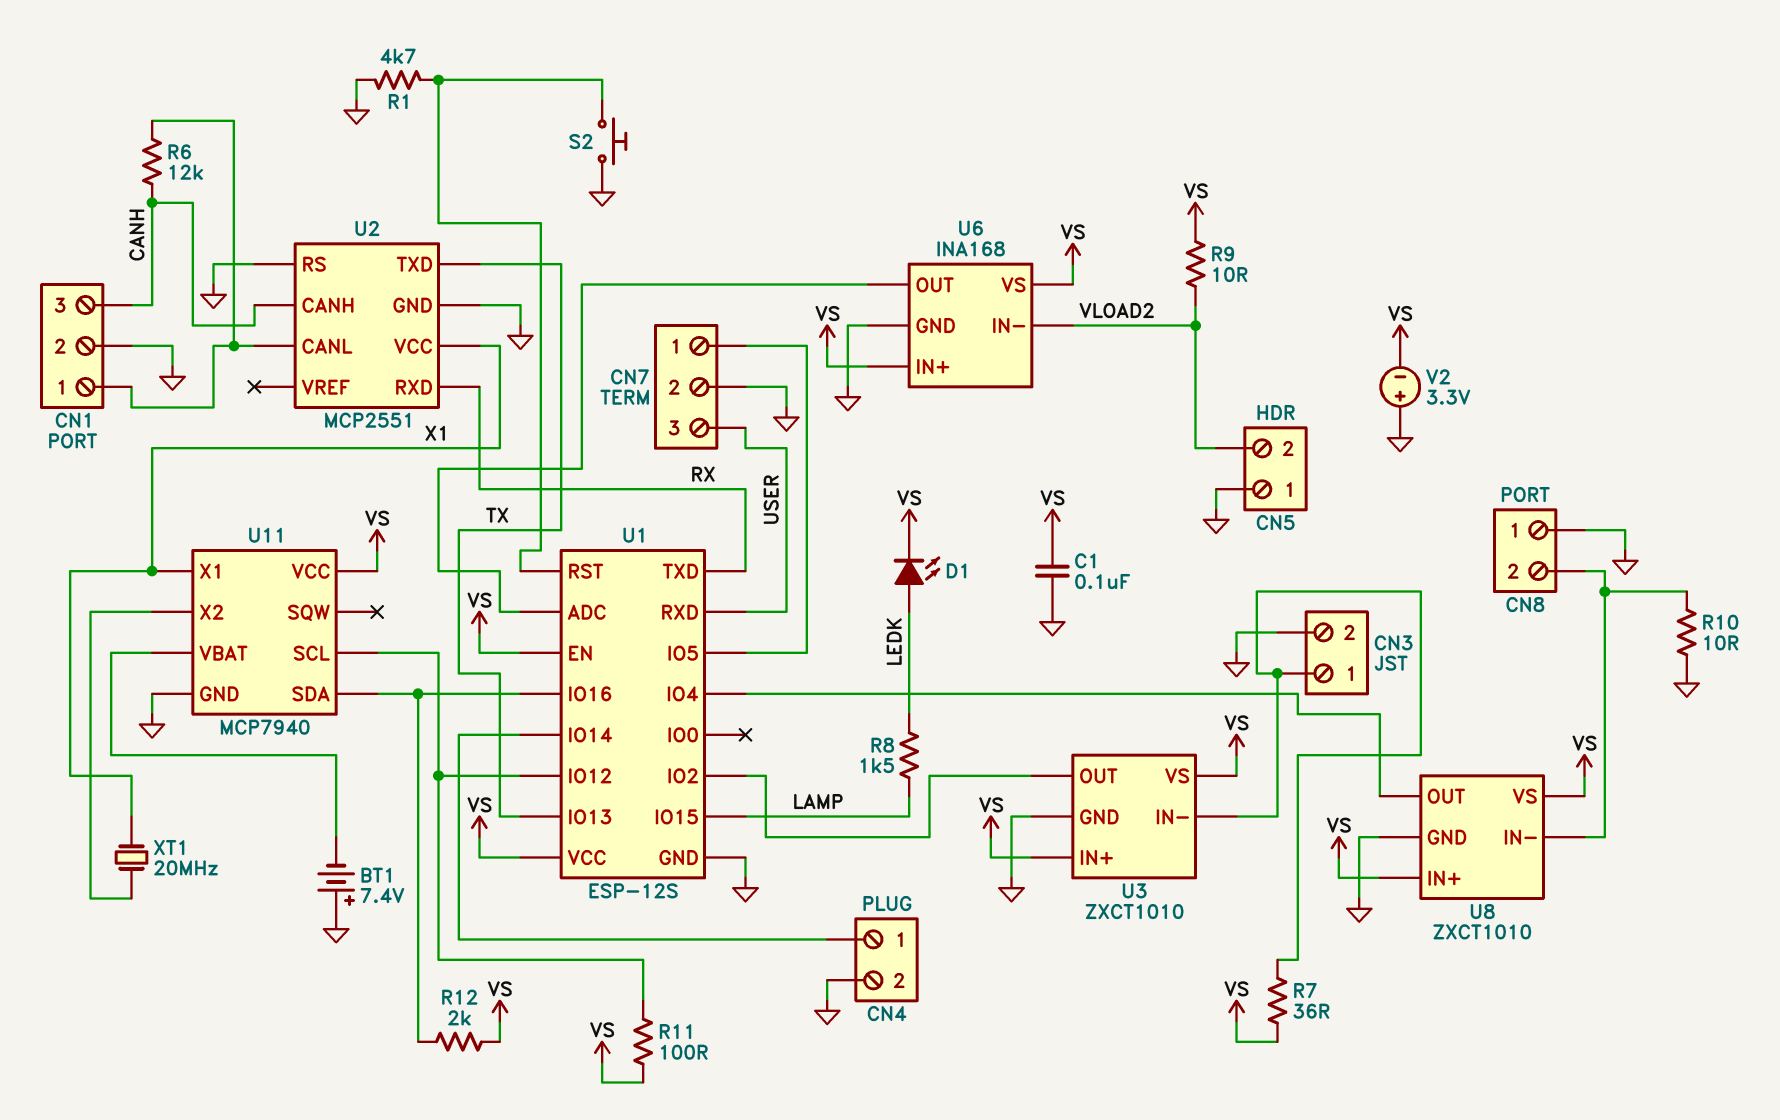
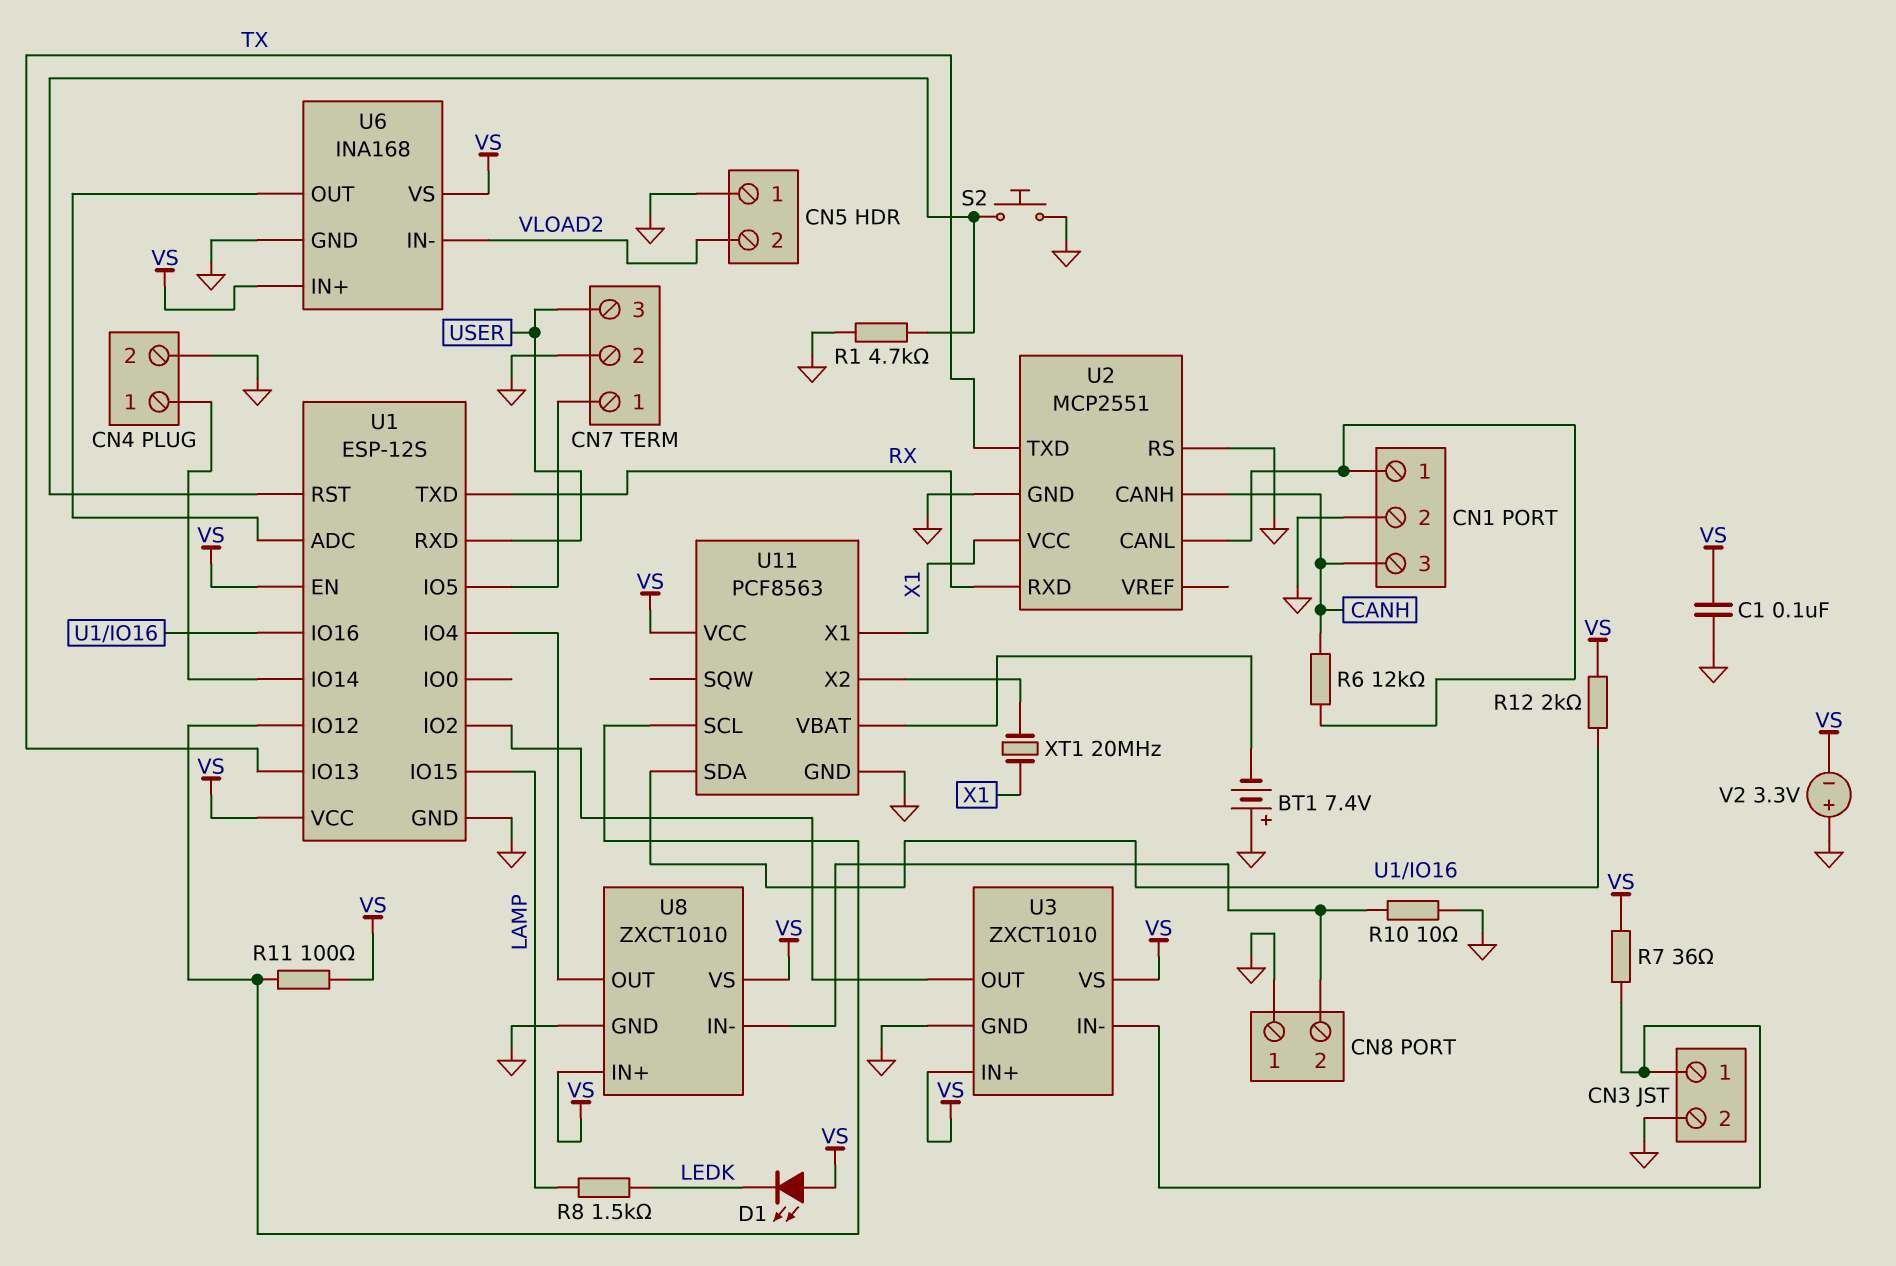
D1: LED (A LEDK, K VS) -> LED (A VS, K LEDK)
R9: 10 (VLOAD2, VS) -> none
U11: MCP7940 -> PCF8563

